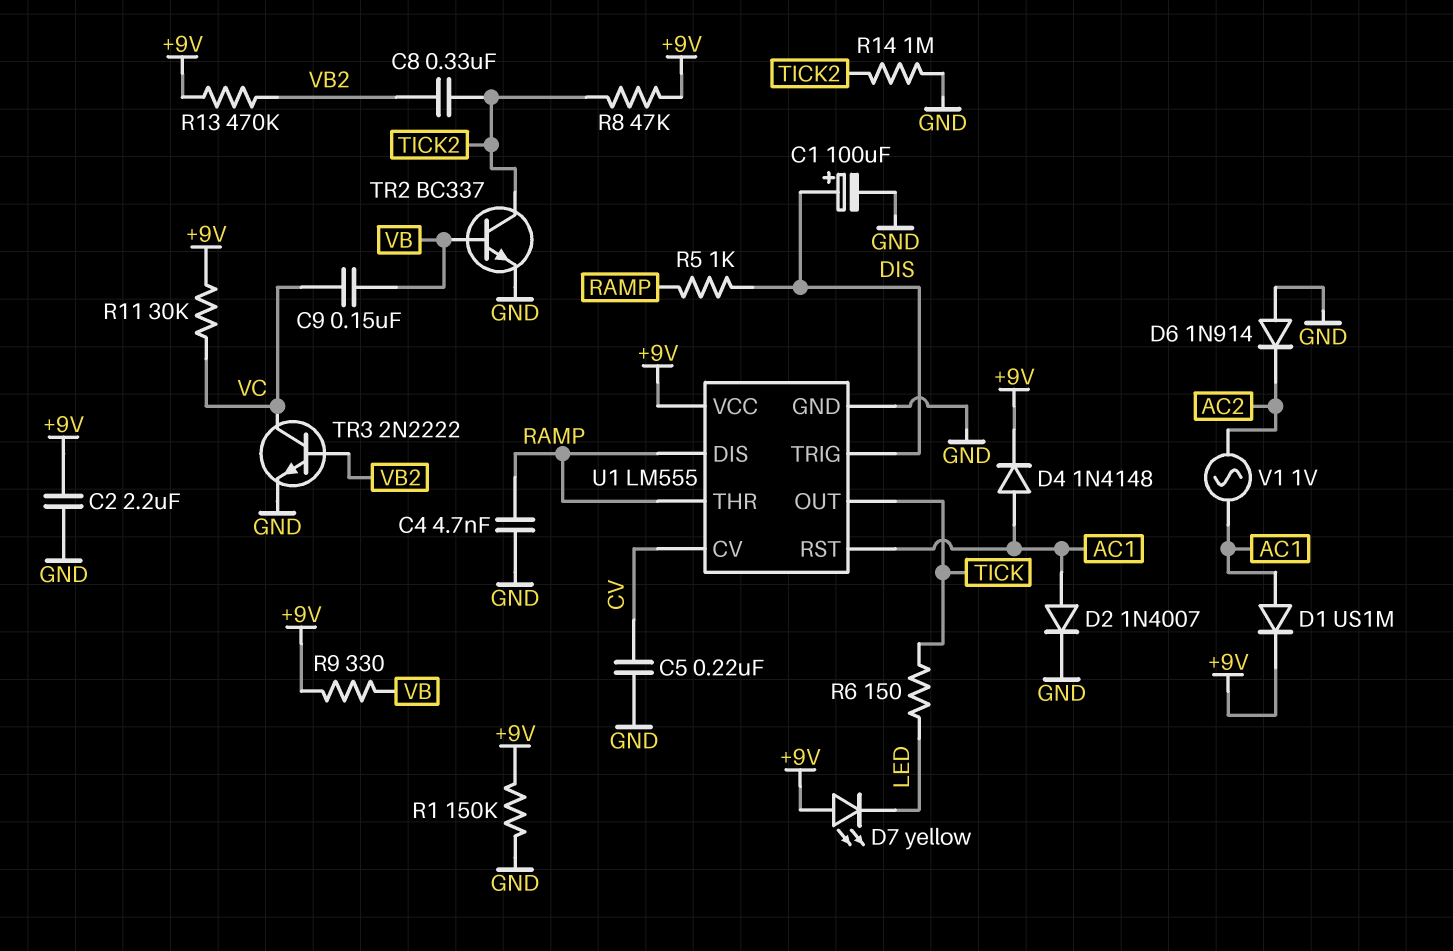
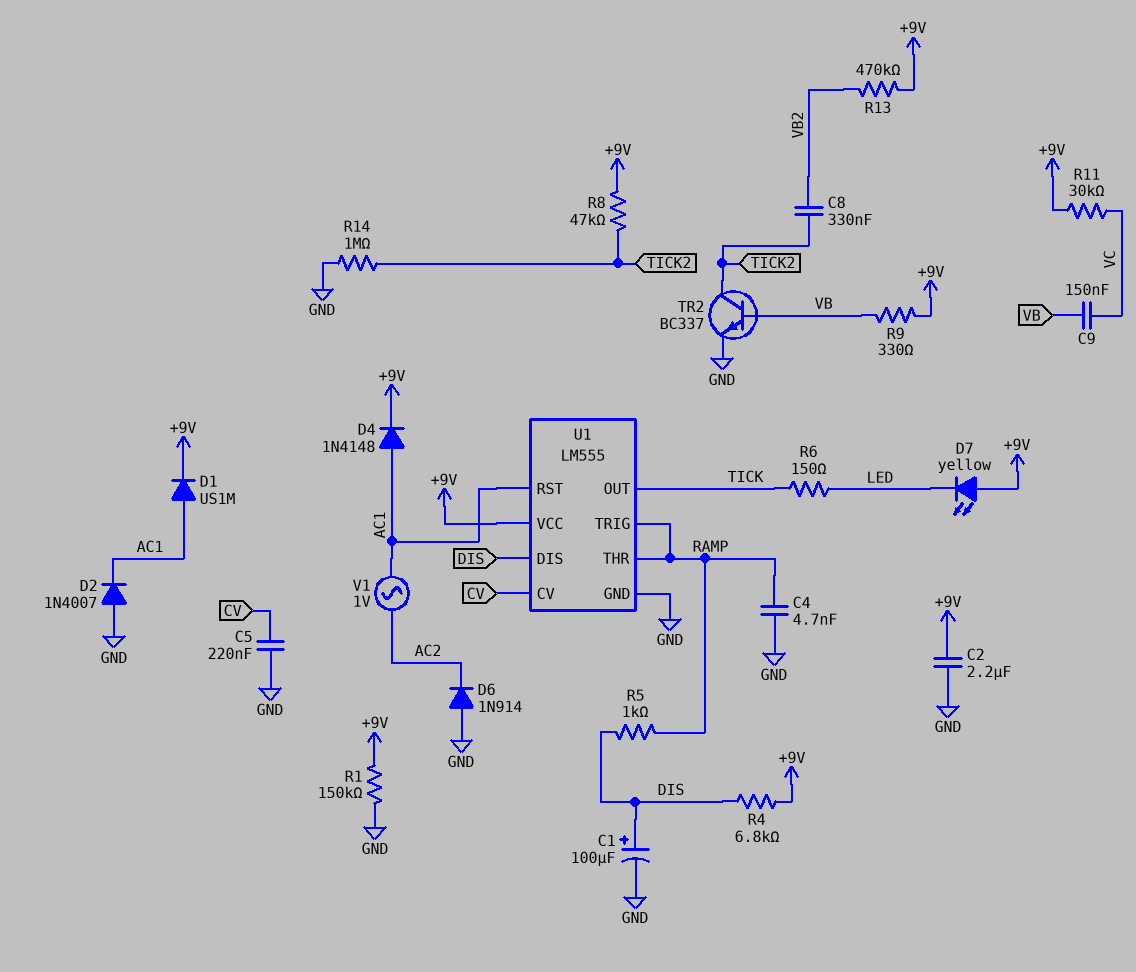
D2: diode 1N4007 (A AC1, K GND) -> diode 1N4007 (A GND, K AC1)
R4: none -> 6.8k (+9V, DIS)
TR3: NPN 2N2222 (B VB2, C VC, E GND) -> none
U1 pin DIS: RAMP -> DIS
U1 pin TRIG: DIS -> RAMP

